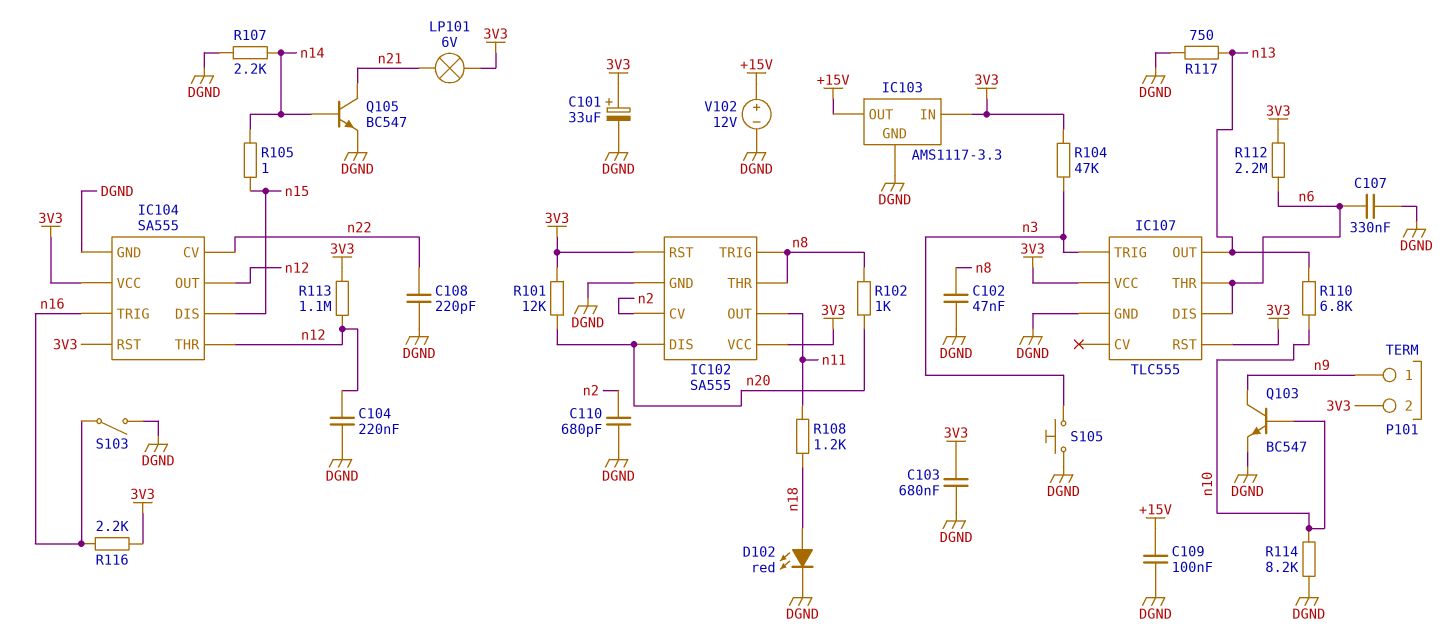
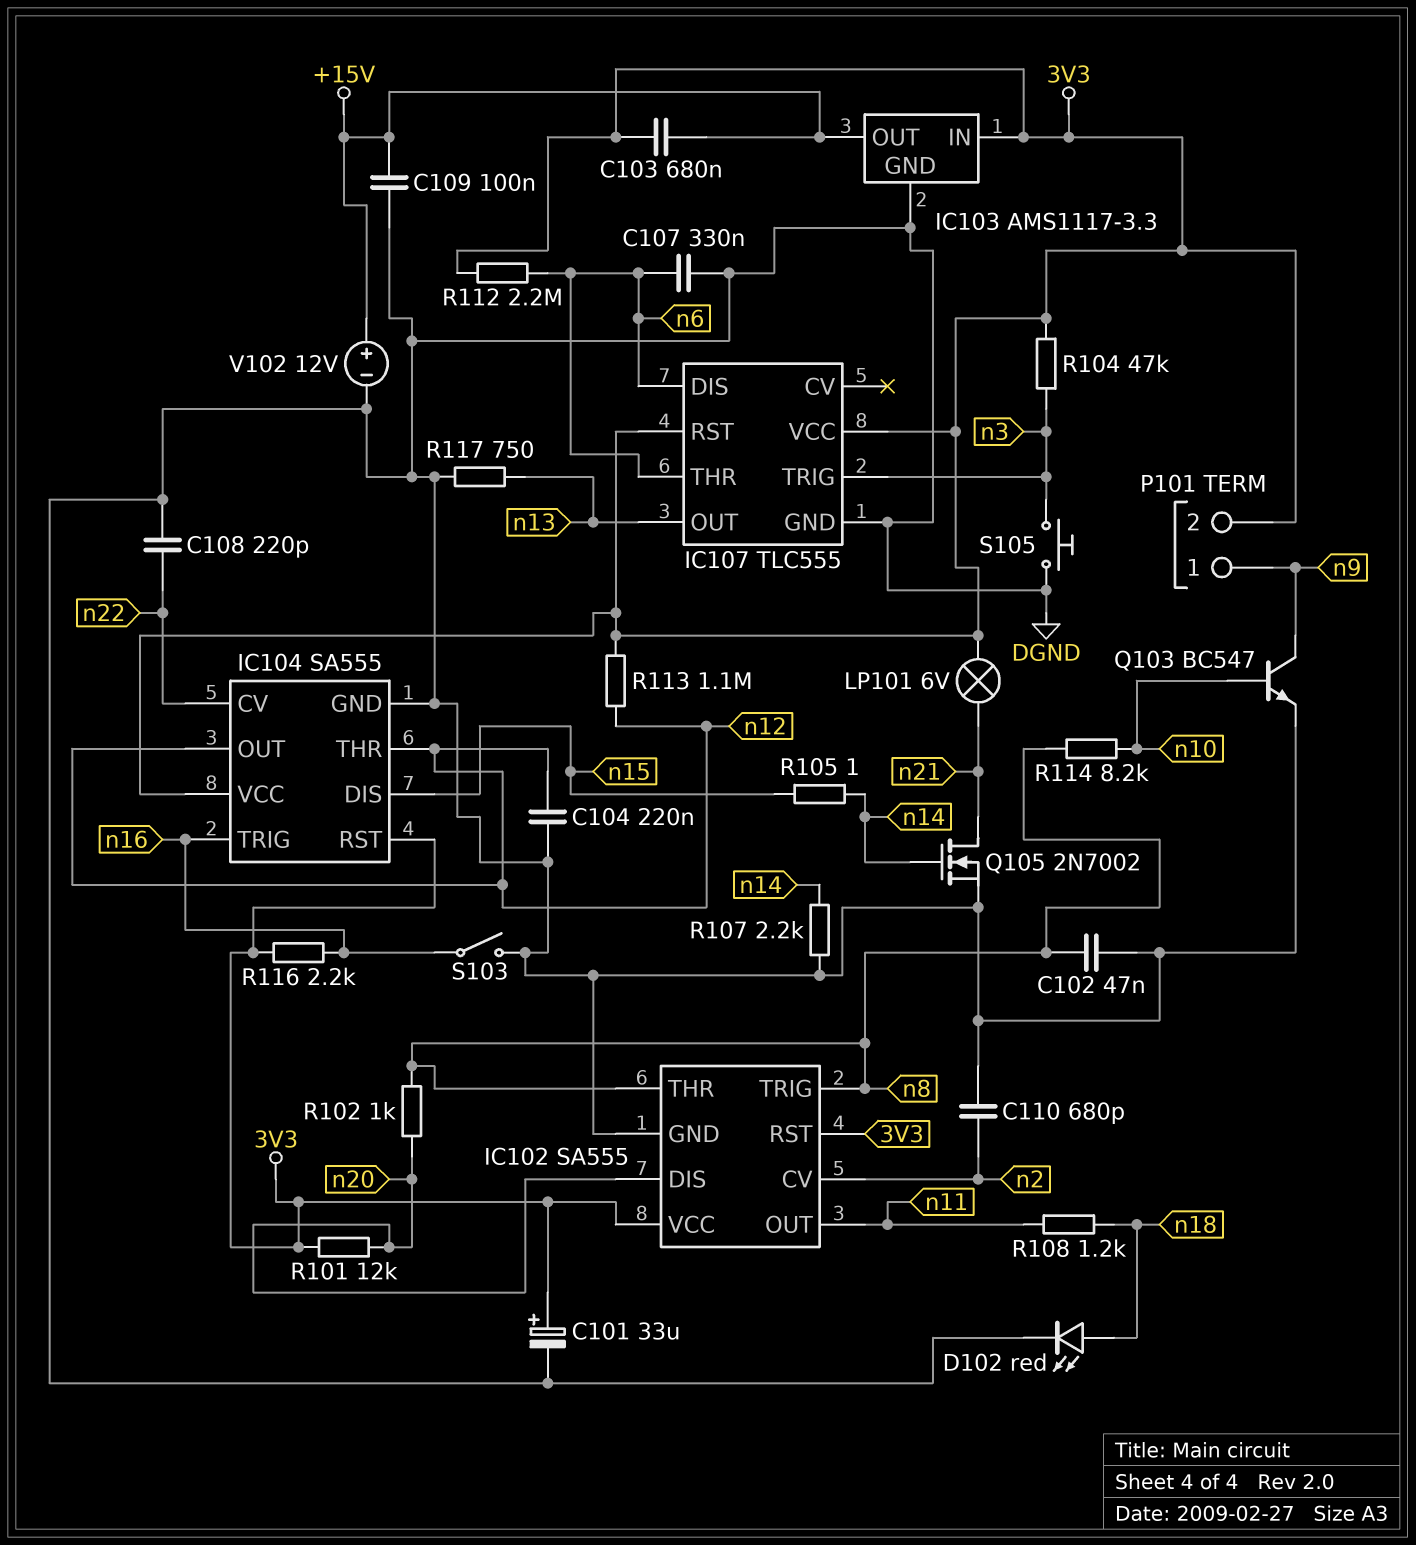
C103: 680nF (3V3, DGND) -> 680nF (+15V, 3V3)
Q105: NPN BC547 (B n14, C n21, E DGND) -> NMOS 2N7002 (G n14, D n21, S DGND)
R110: 6.8k (n10, n13) -> none
R114: 8.2k (DGND, n10) -> 8.2k (n8, n10)

